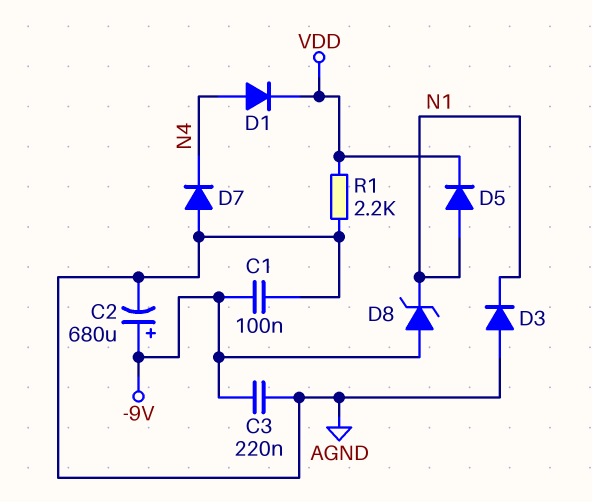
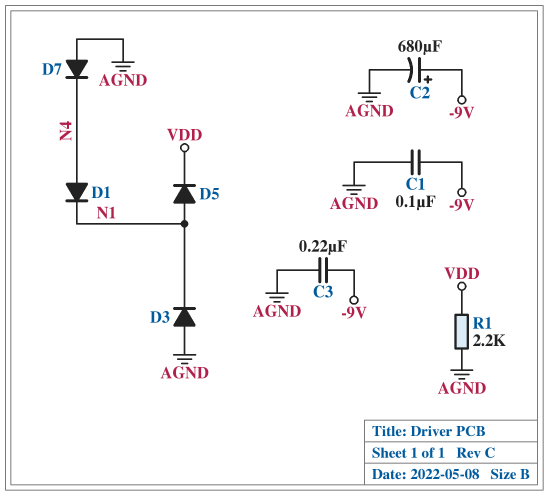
D1: diode (A N4, K VDD) -> diode (A N4, K N1)
D8: zener (A -9V, K N1) -> none

